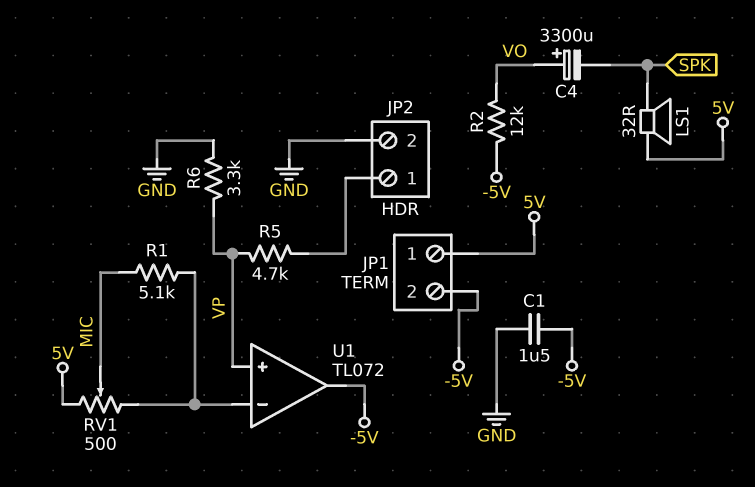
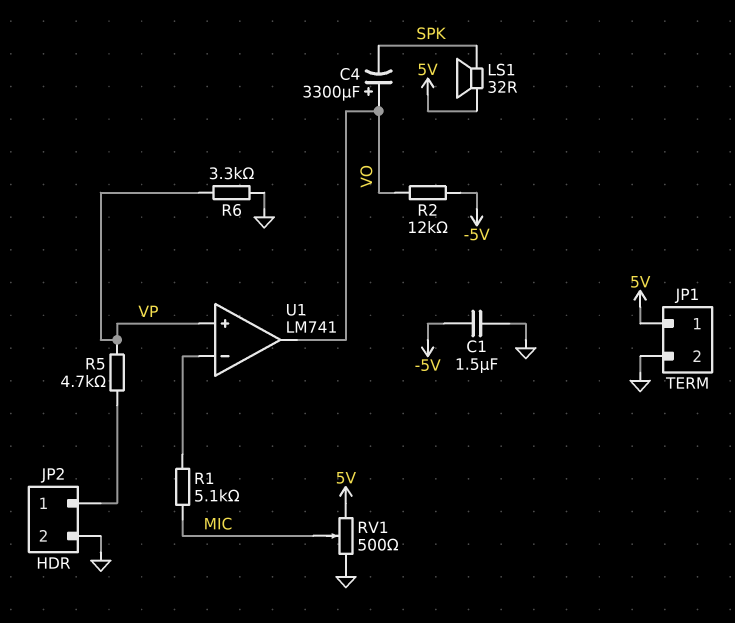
JP1 pin 2: -5V -> GND
RV1: 500 (5V, U1/in-, wiper MIC) -> 500 (5V, GND, wiper MIC)
U1: TL072 -> LM741
U1 pin out: -5V -> VO

